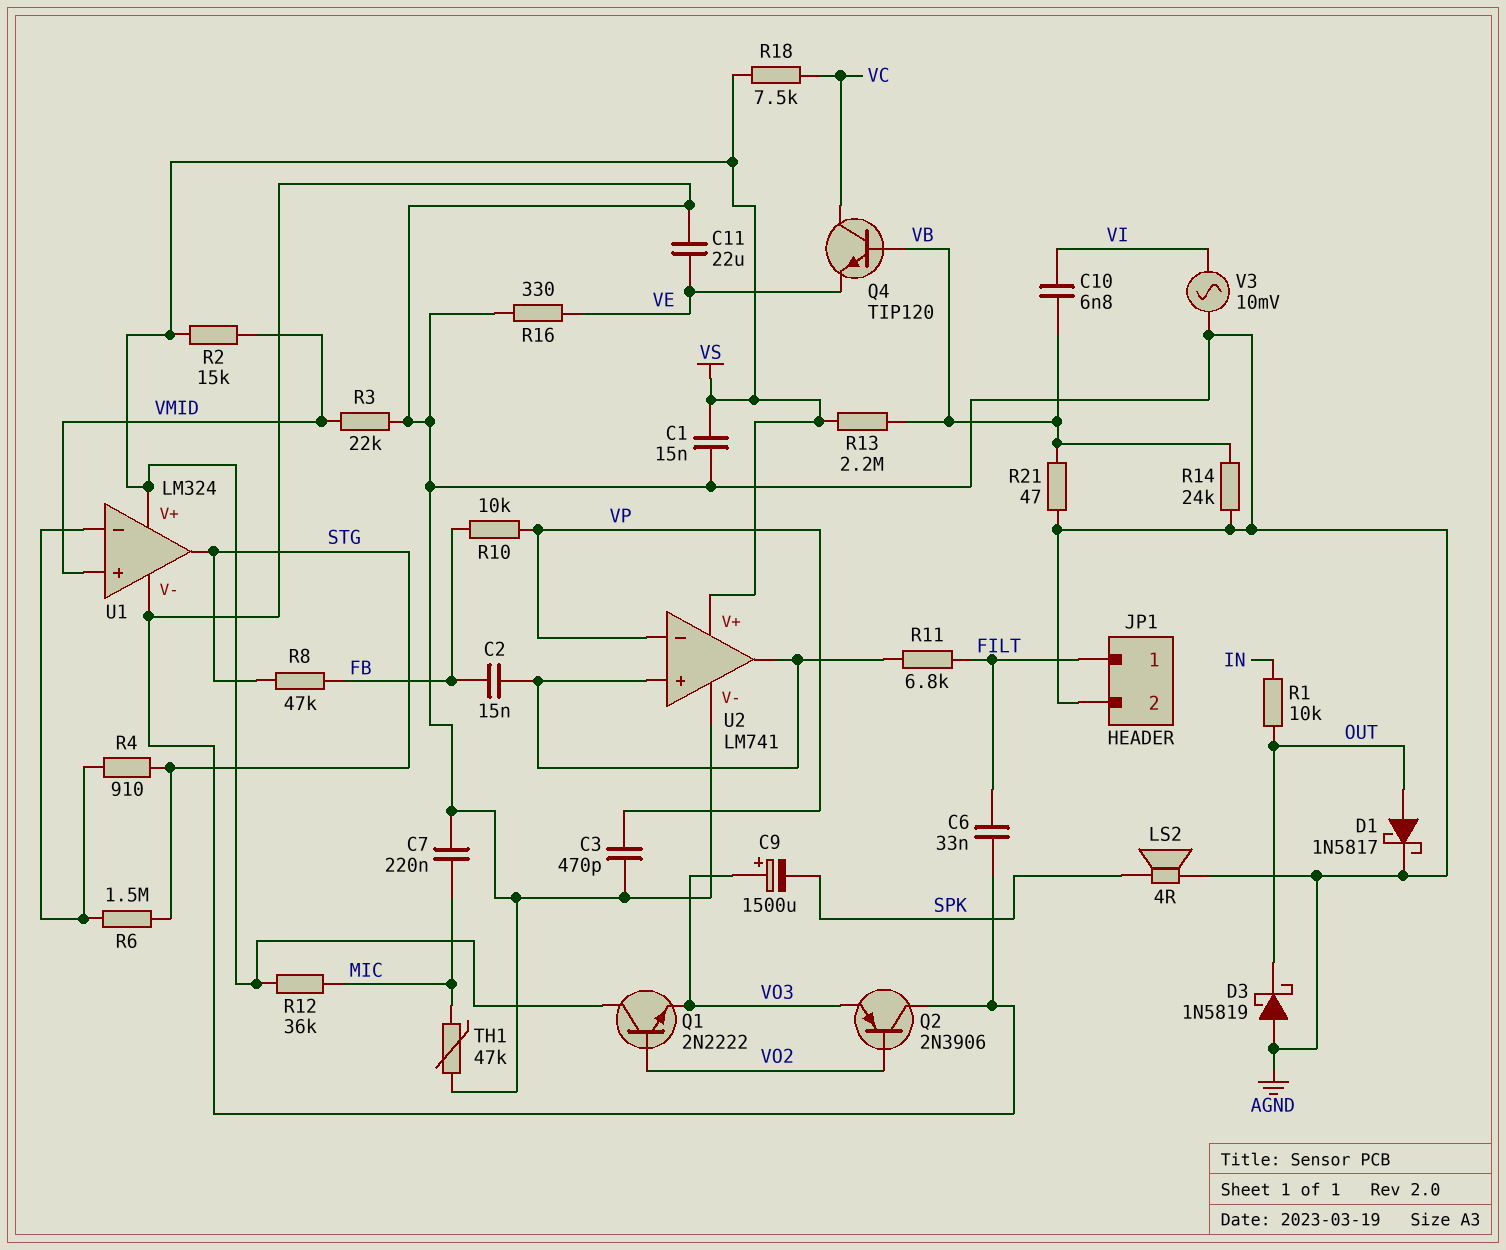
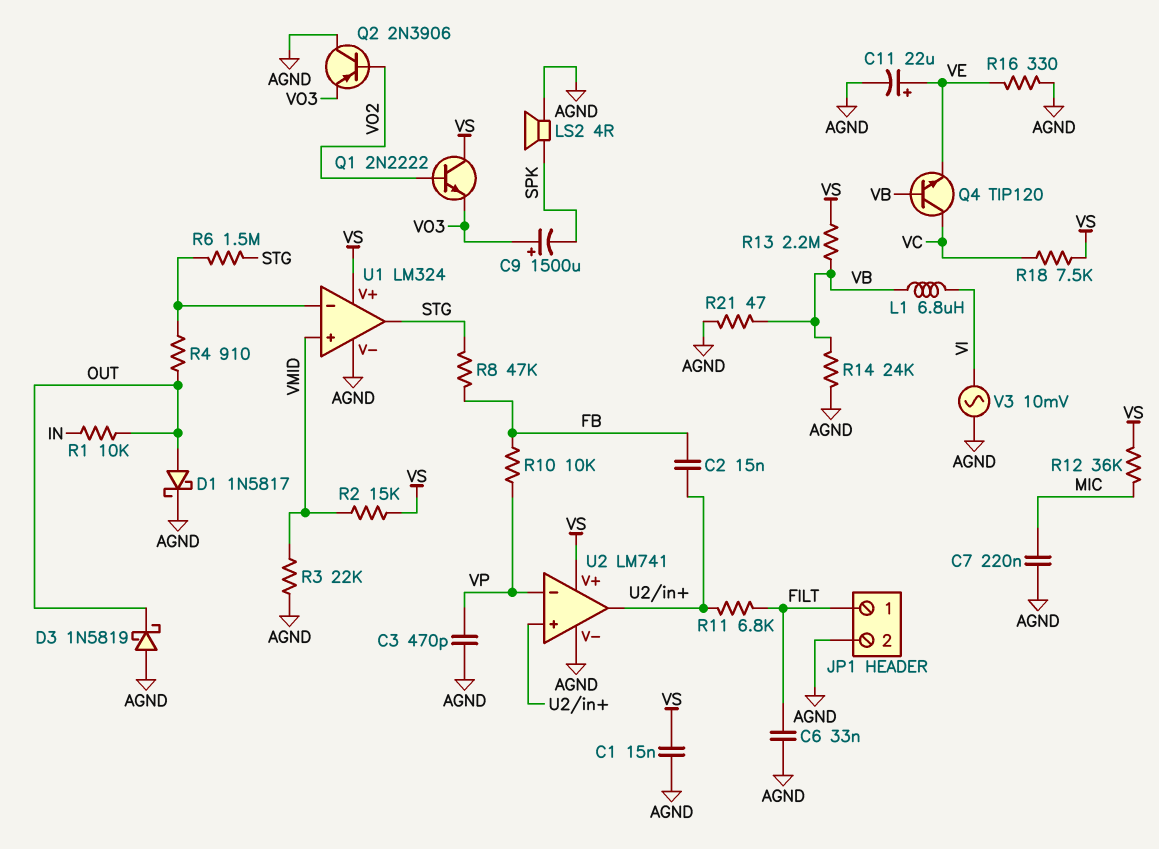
C10: 6.8nF (VB, VI) -> none
C11: 22uF (AGND, VE) -> 22uF (plus VE, minus AGND)
L1: none -> 6.8uH (VB, VI)
R4: 910 (STG, U1/in-) -> 910 (OUT, U1/in-)
TH1: 47k (AGND, MIC) -> none

